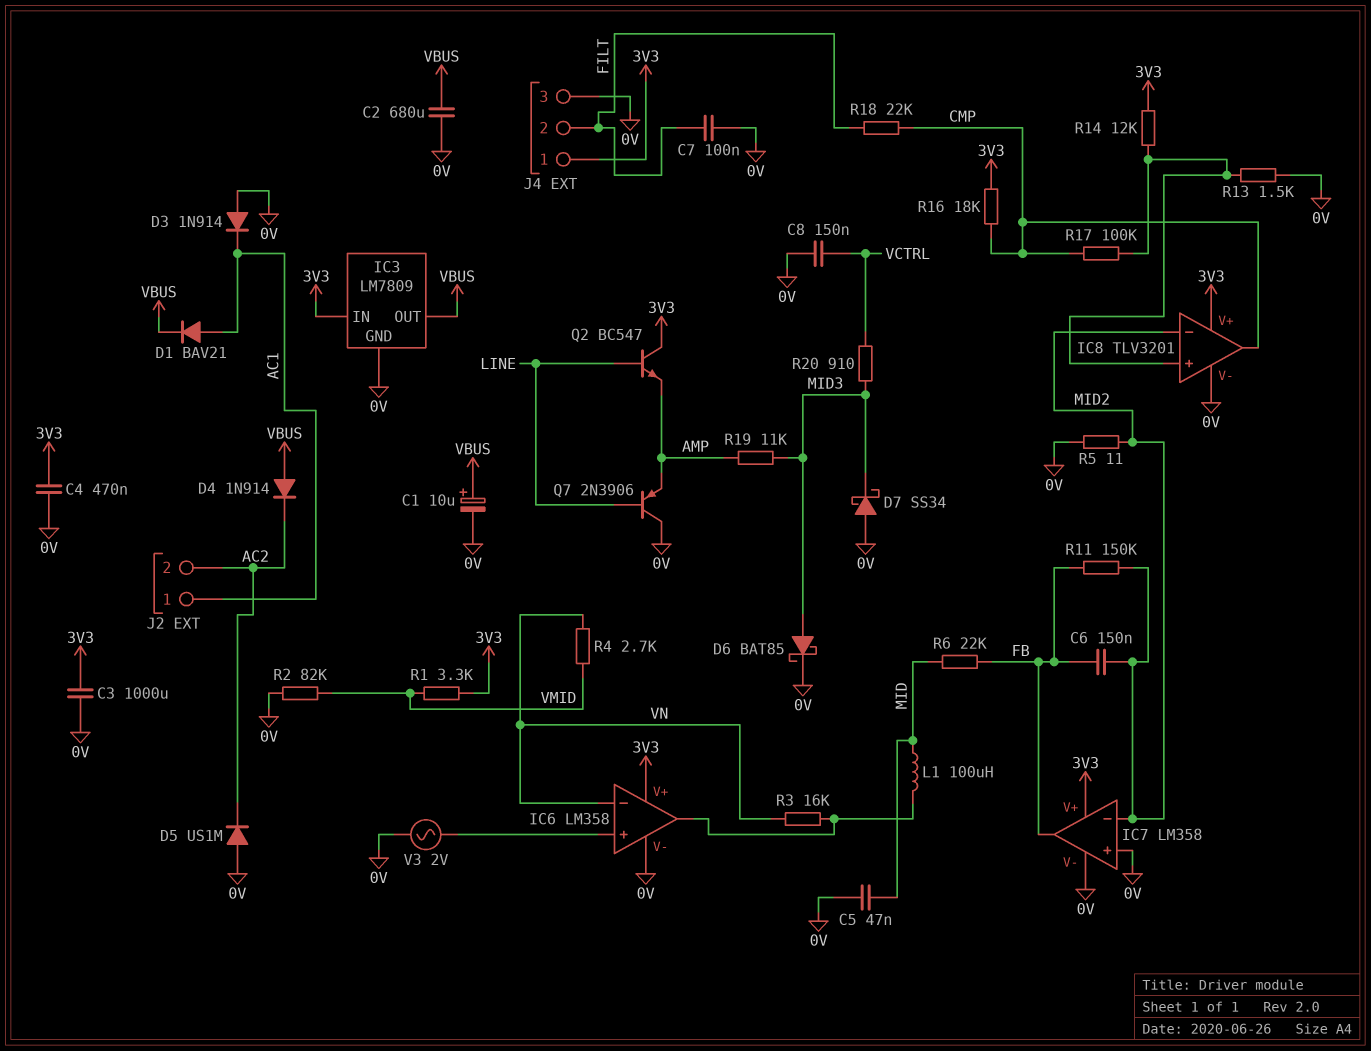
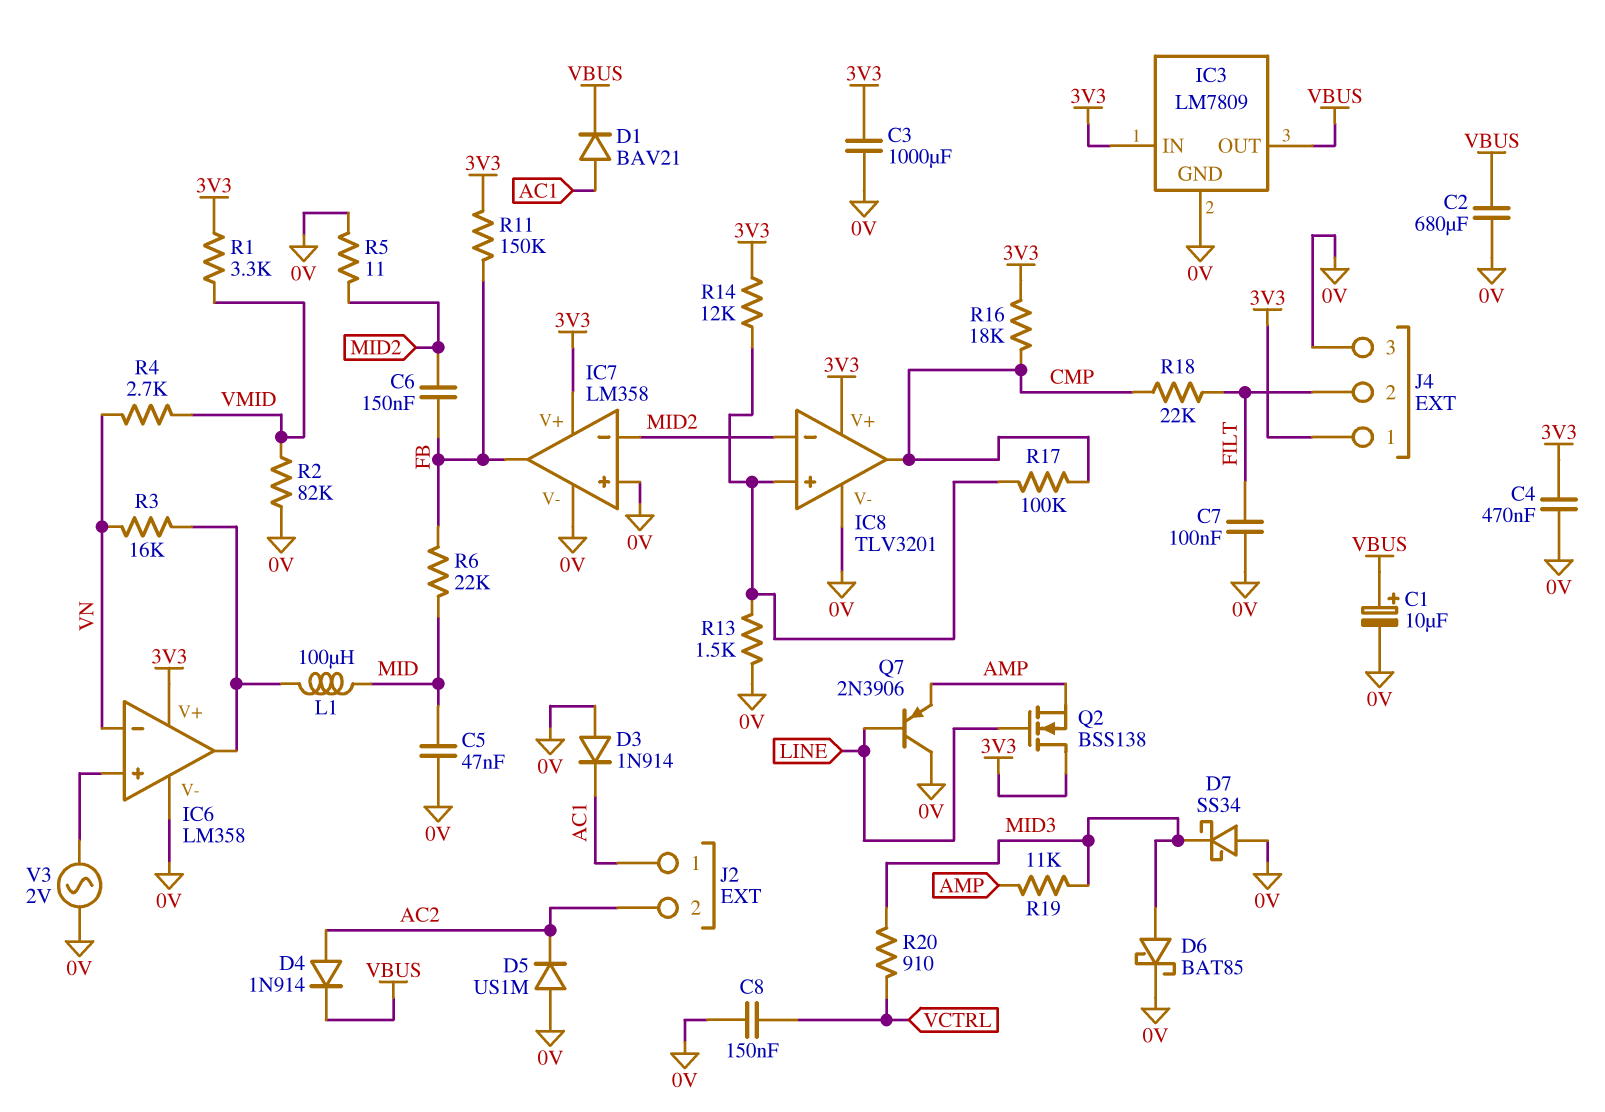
D4: diode 1N914 (A VBUS, K AC2) -> diode 1N914 (A AC2, K VBUS)
Q2: NPN BC547 (B LINE, C 3V3, E AMP) -> NMOS BSS138 (G LINE, D 3V3, S AMP)
R11: 150k (FB, MID2) -> 150k (3V3, FB)

